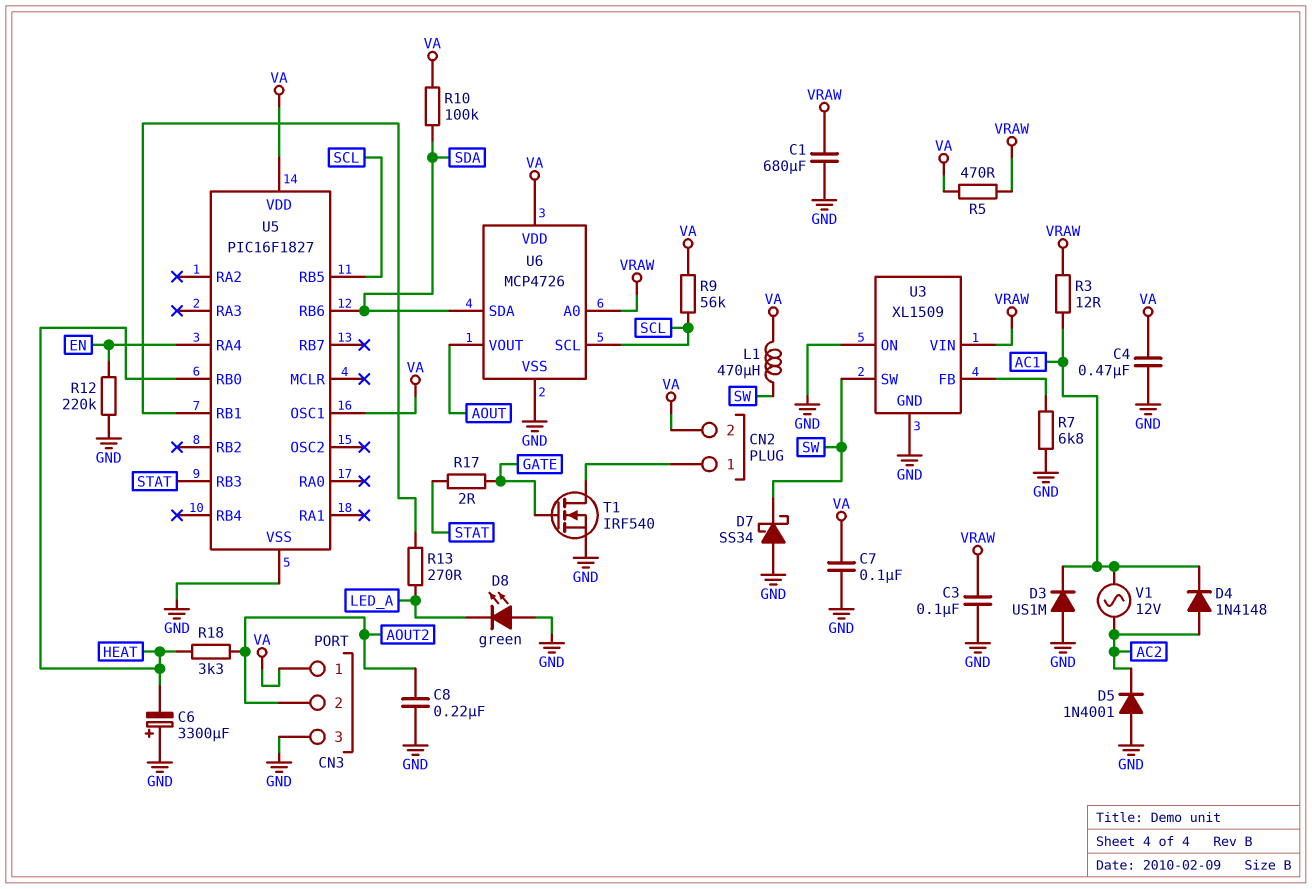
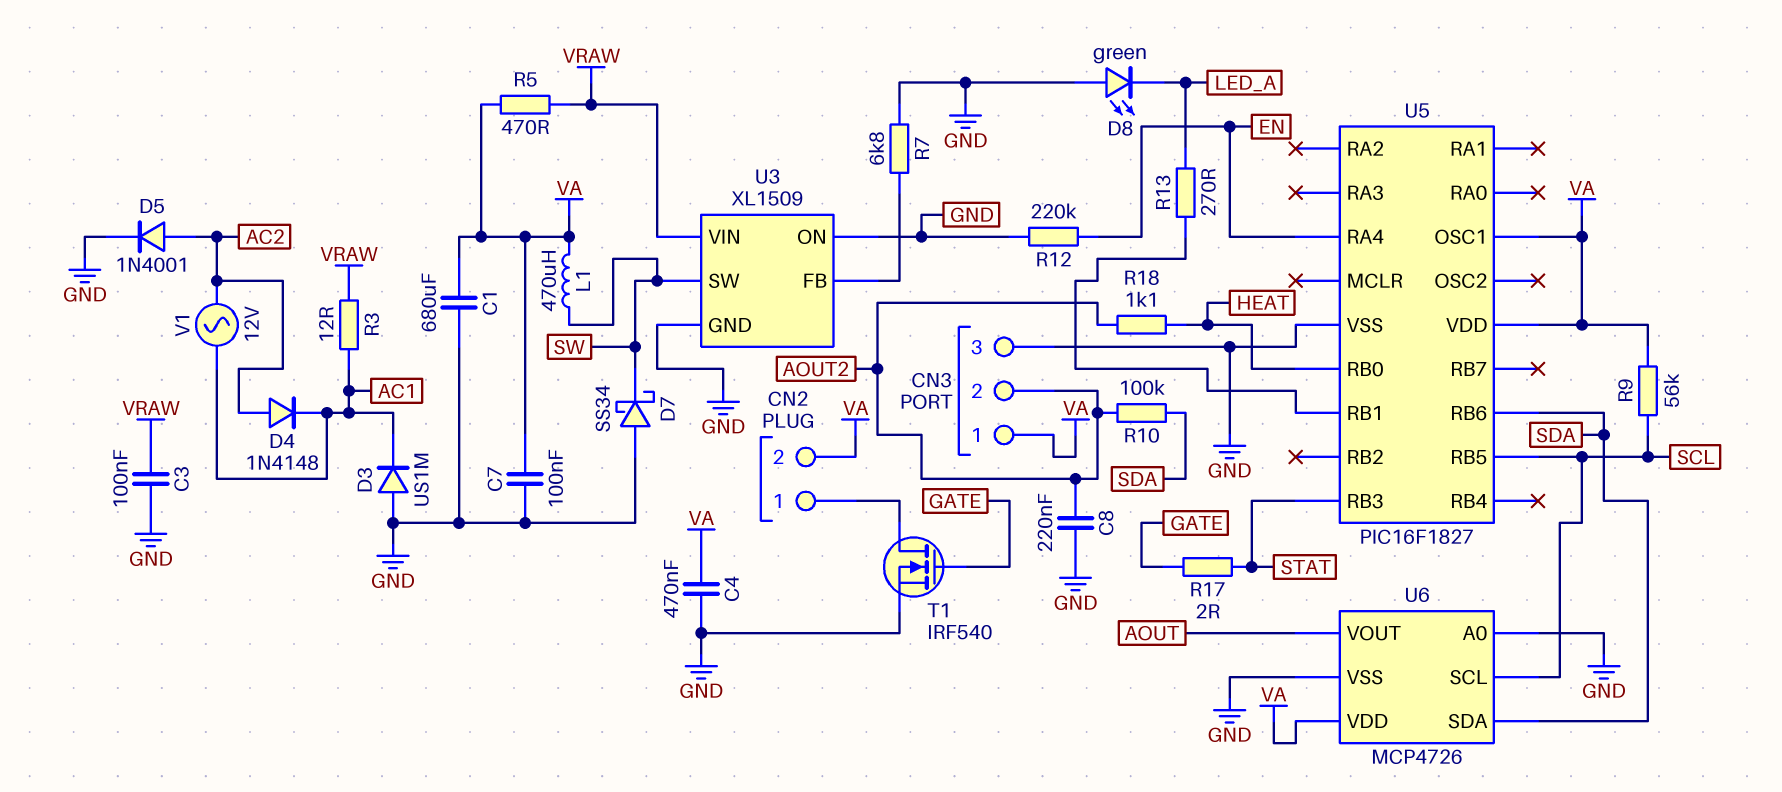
C1: 680uF (GND, VRAW) -> 680uF (GND, VA)
C6: 3300uF (plus GND, minus HEAT) -> none
D5: diode 1N4001 (A GND, K AC2) -> diode 1N4001 (A AC2, K GND)
R10: 100k (SDA, VA) -> 100k (AOUT2, SDA)
R18: 3.3k (AOUT2, HEAT) -> 1.1k (AOUT2, HEAT)
U6 pin A0: VRAW -> GND

